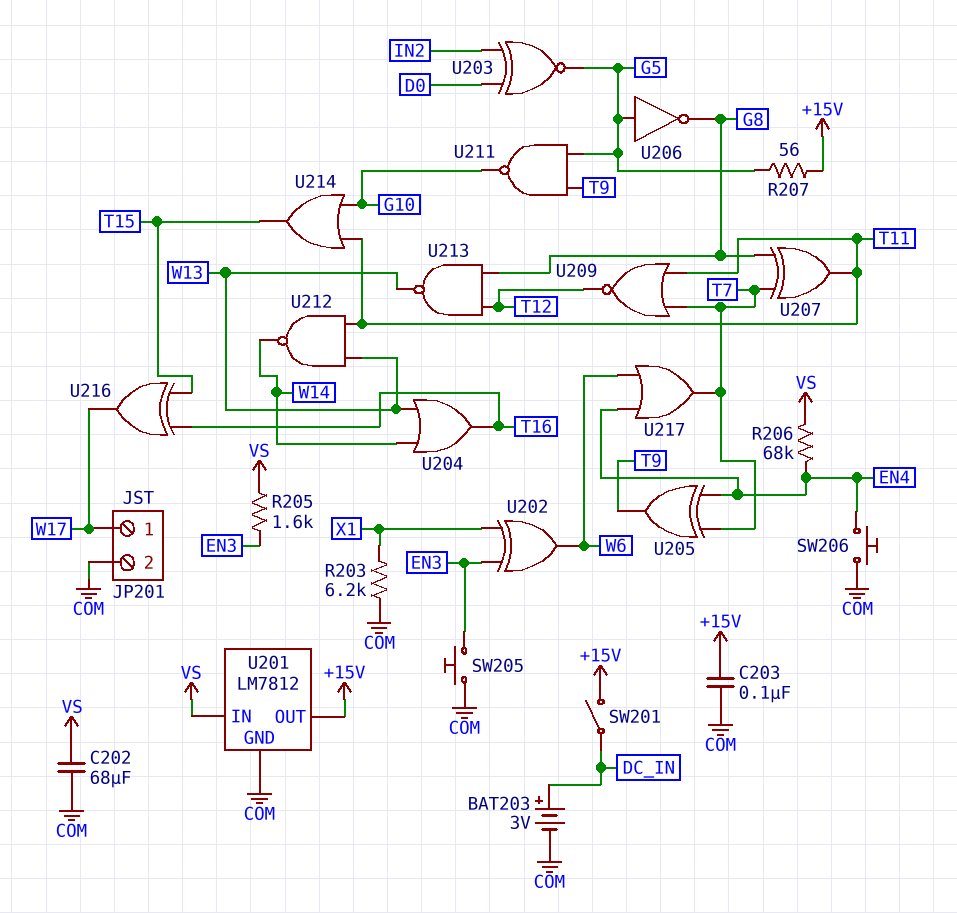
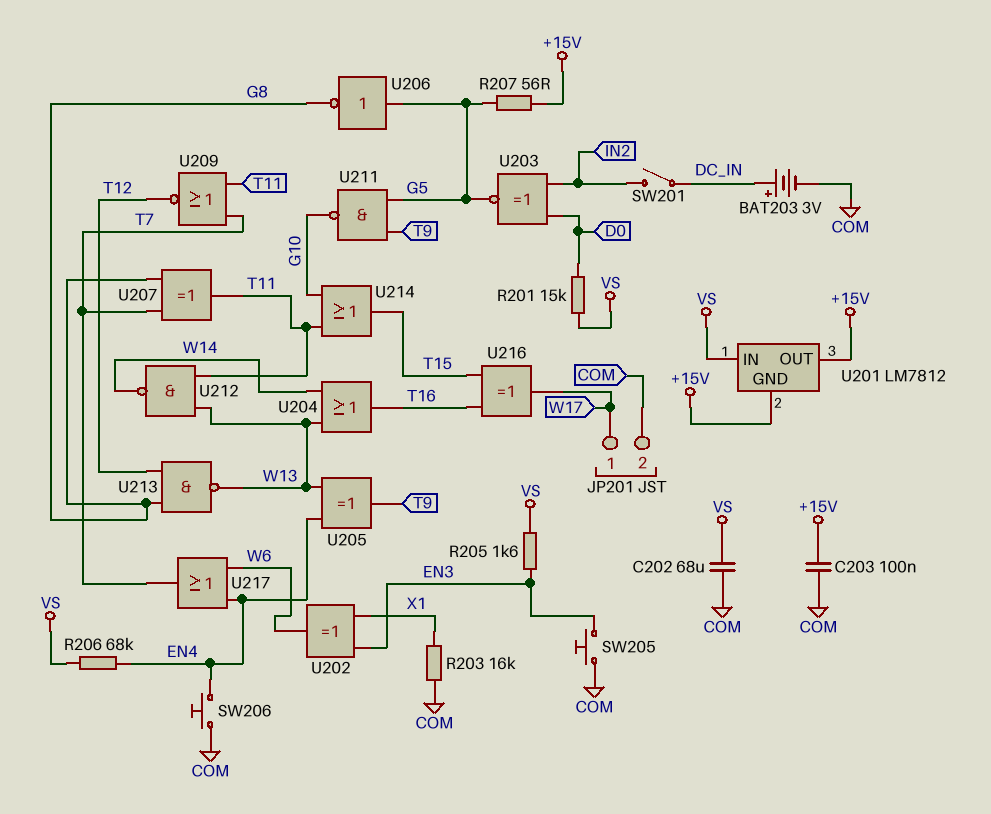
R201: none -> 15k (D0, VS)
R203: 6.2k (COM, X1) -> 16k (COM, X1)
SW201: switch (+15V, DC_IN) -> switch (DC_IN, IN2)
U201 pin GND: COM -> +15V
U205: XOR (in EN4, in T7, out T9) -> XOR (in EN4, in W13, out T9)

